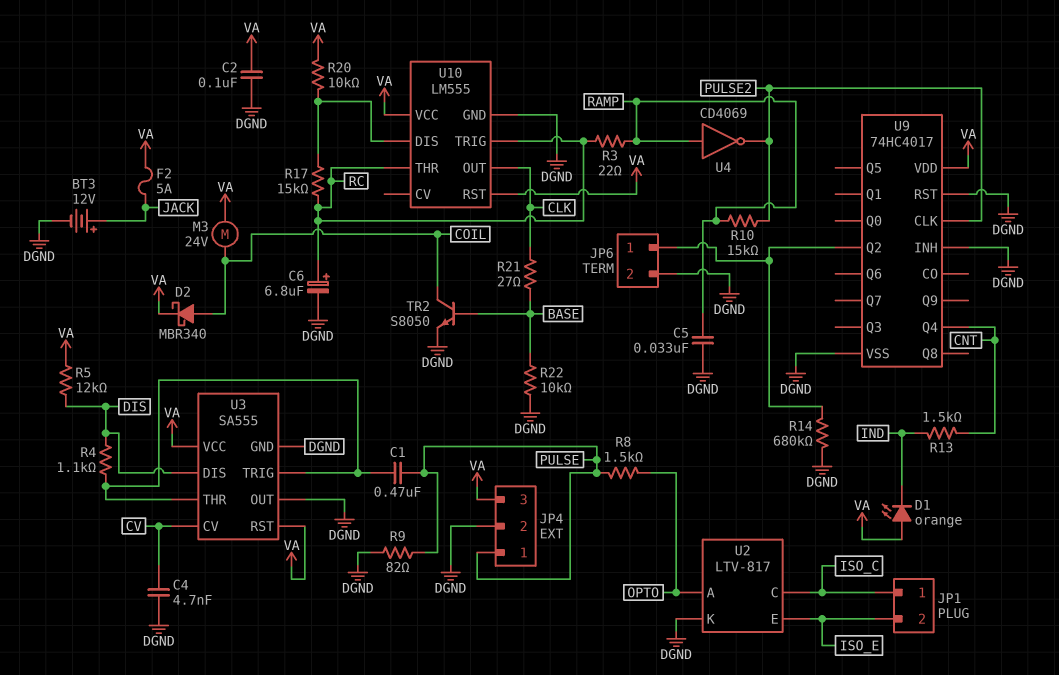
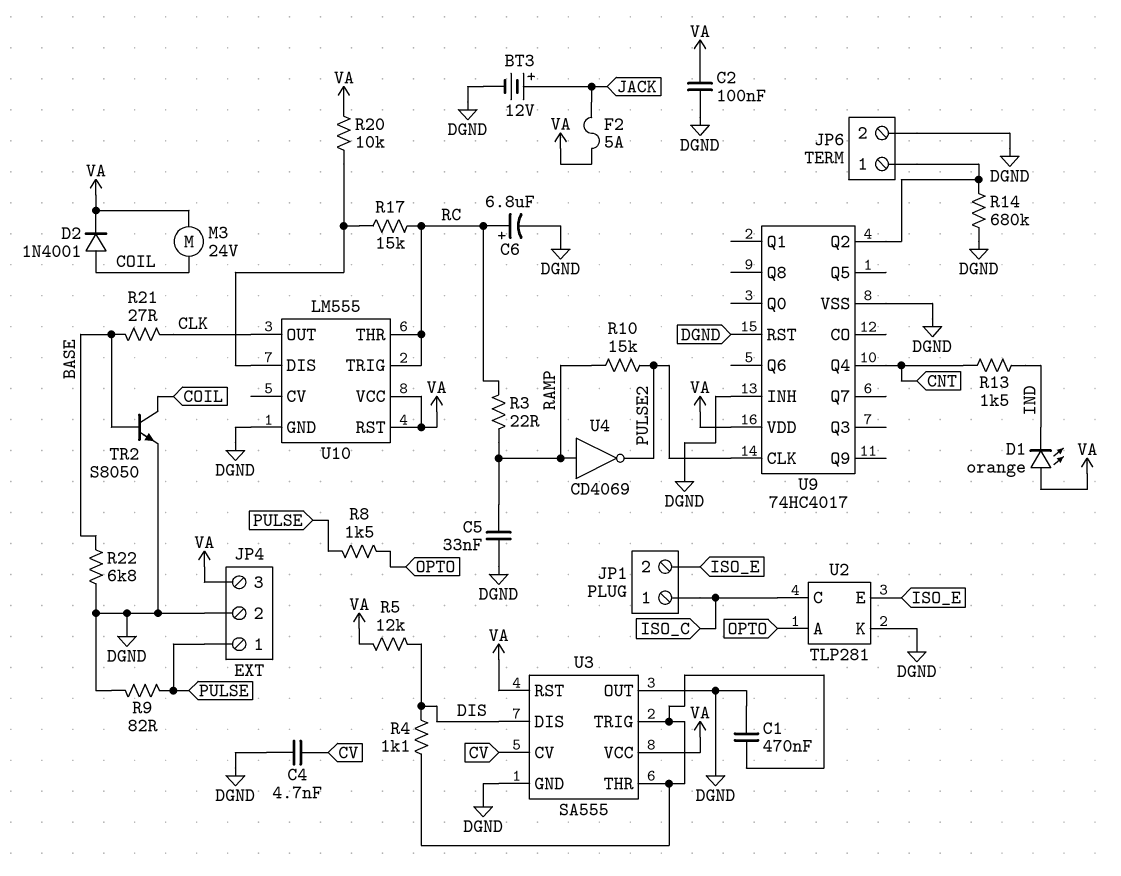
C1: 470nF (PULSE, U3/THR) -> 470nF (DGND, U3/THR)
D2: schottky MBR340 (A COIL, K VA) -> diode 1N4001 (A COIL, K VA)
R22: 10k (BASE, DGND) -> 6.8k (BASE, DGND)
U2: LTV-817 -> TLP281

